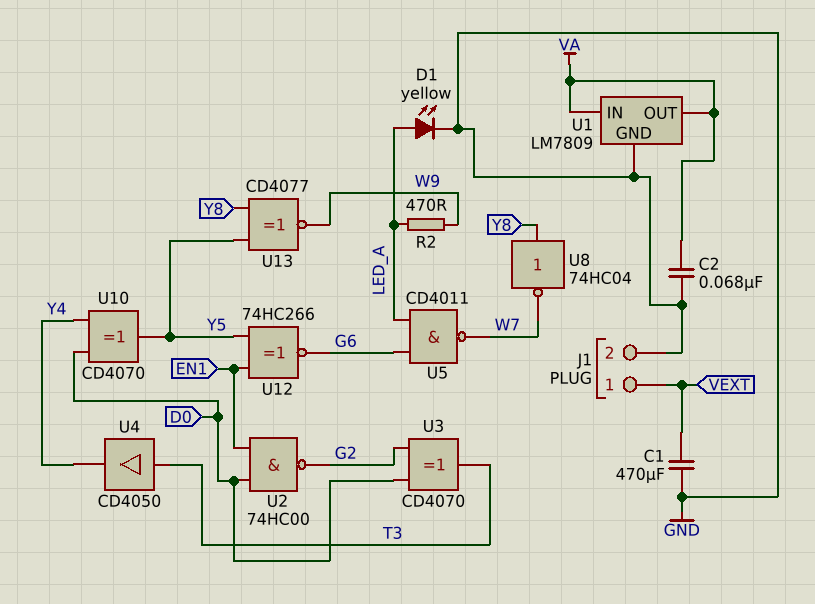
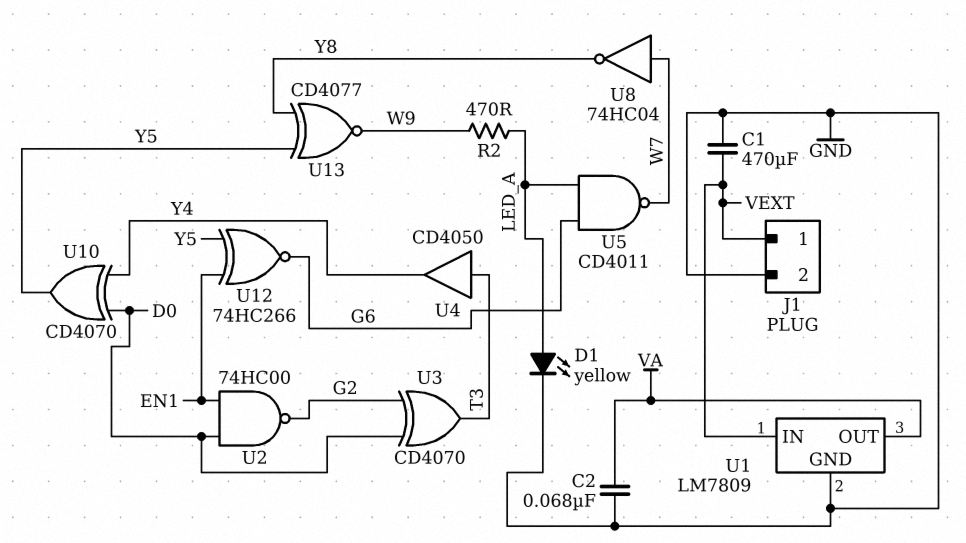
U1 pin IN: VA -> VEXT
U8: NOT 74HC04 (in Y8, out W7) -> NOT 74HC04 (in W7, out Y8)

